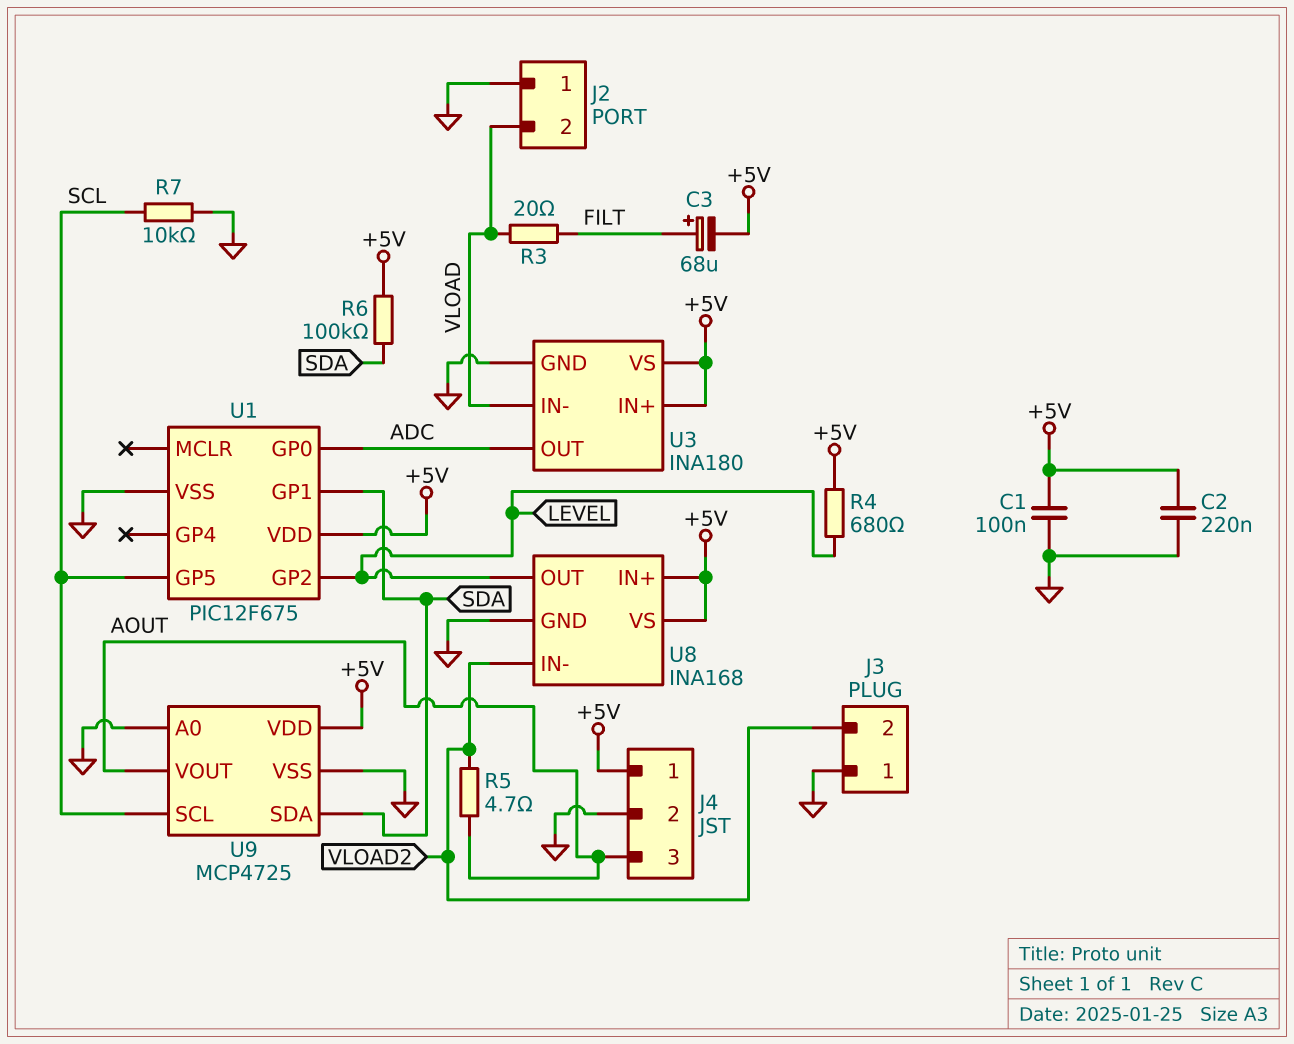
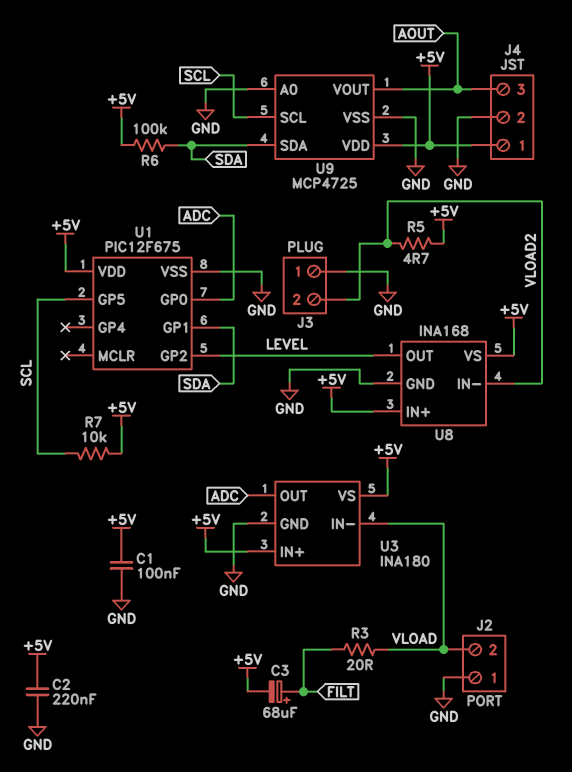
R4: 680 (+5V, LEVEL) -> none
R5: 4.7 (AOUT, VLOAD2) -> 4.7 (+5V, VLOAD2)
R7: 10k (GND, SCL) -> 10k (+5V, SCL)

